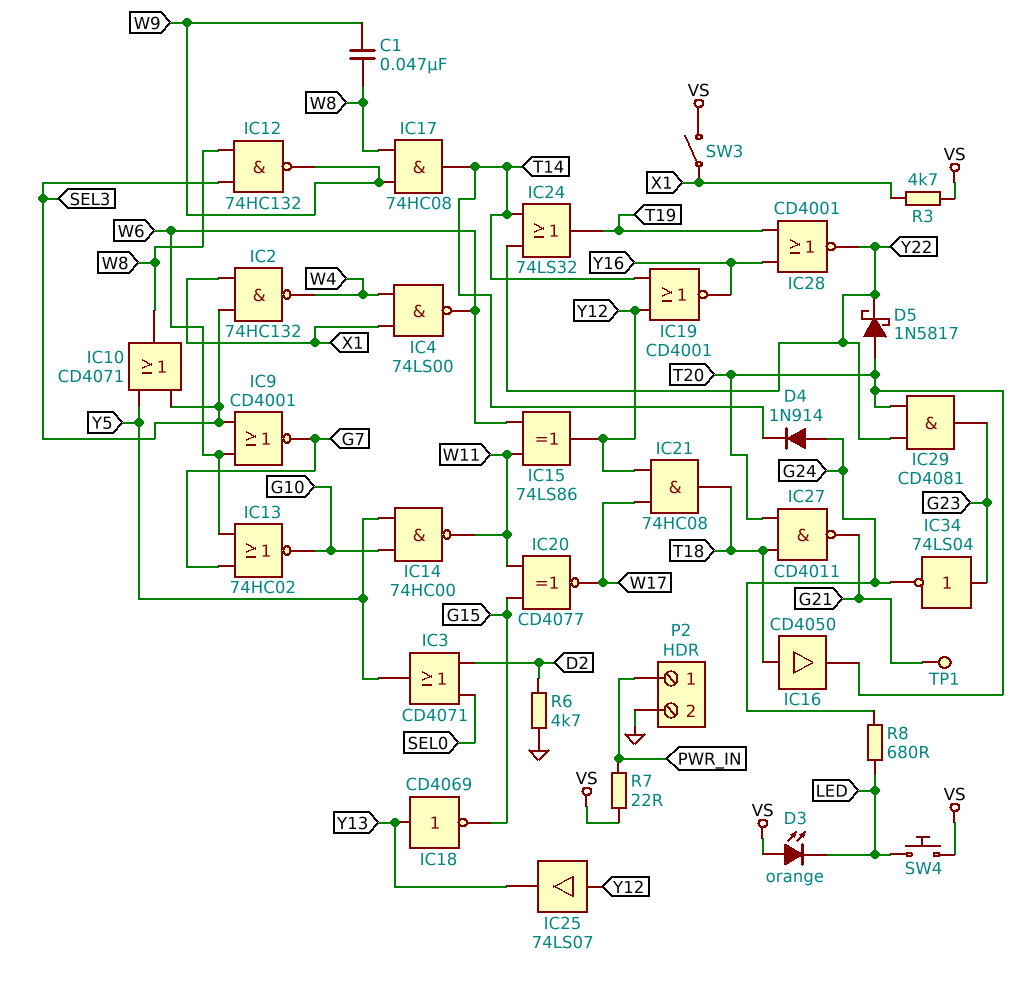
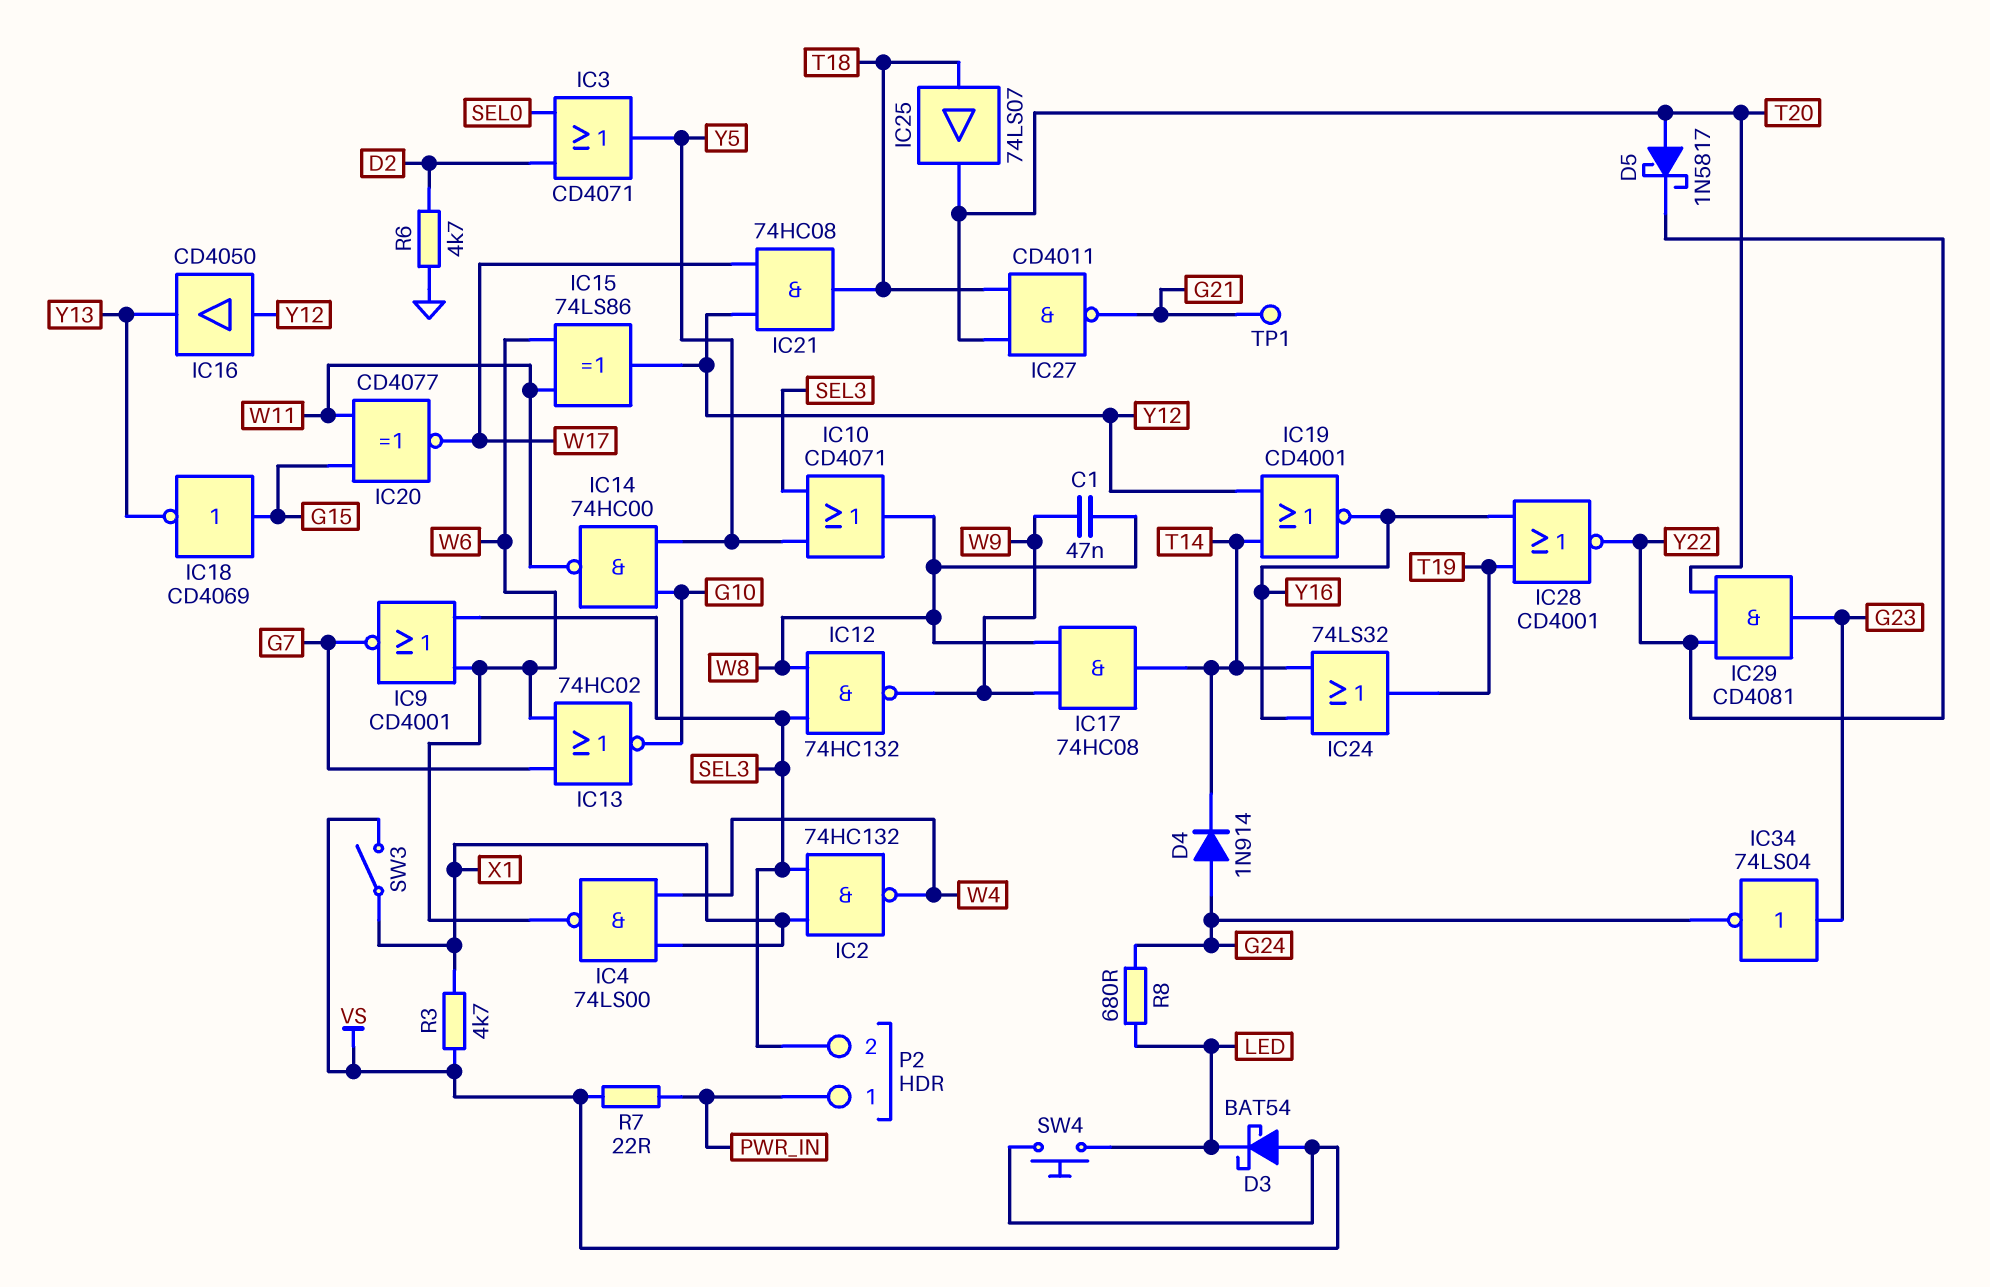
D3: LED orange (A VS, K LED) -> schottky BAT54 (A VS, K LED)
IC16: buffer CD4050 (in T18, out T20) -> buffer CD4050 (in Y12, out Y13)
IC18: NOT CD4069 (in Y13, out G15) -> NOT CD4069 (in G15, out Y13)
IC24: OR 74LS32 (in T14, in Y22, out T19) -> OR 74LS32 (in T14, in Y16, out T19)
IC25: buffer 74LS07 (in Y12, out Y13) -> buffer 74LS07 (in T18, out T20)
P2 pin 2: GND -> SEL3

